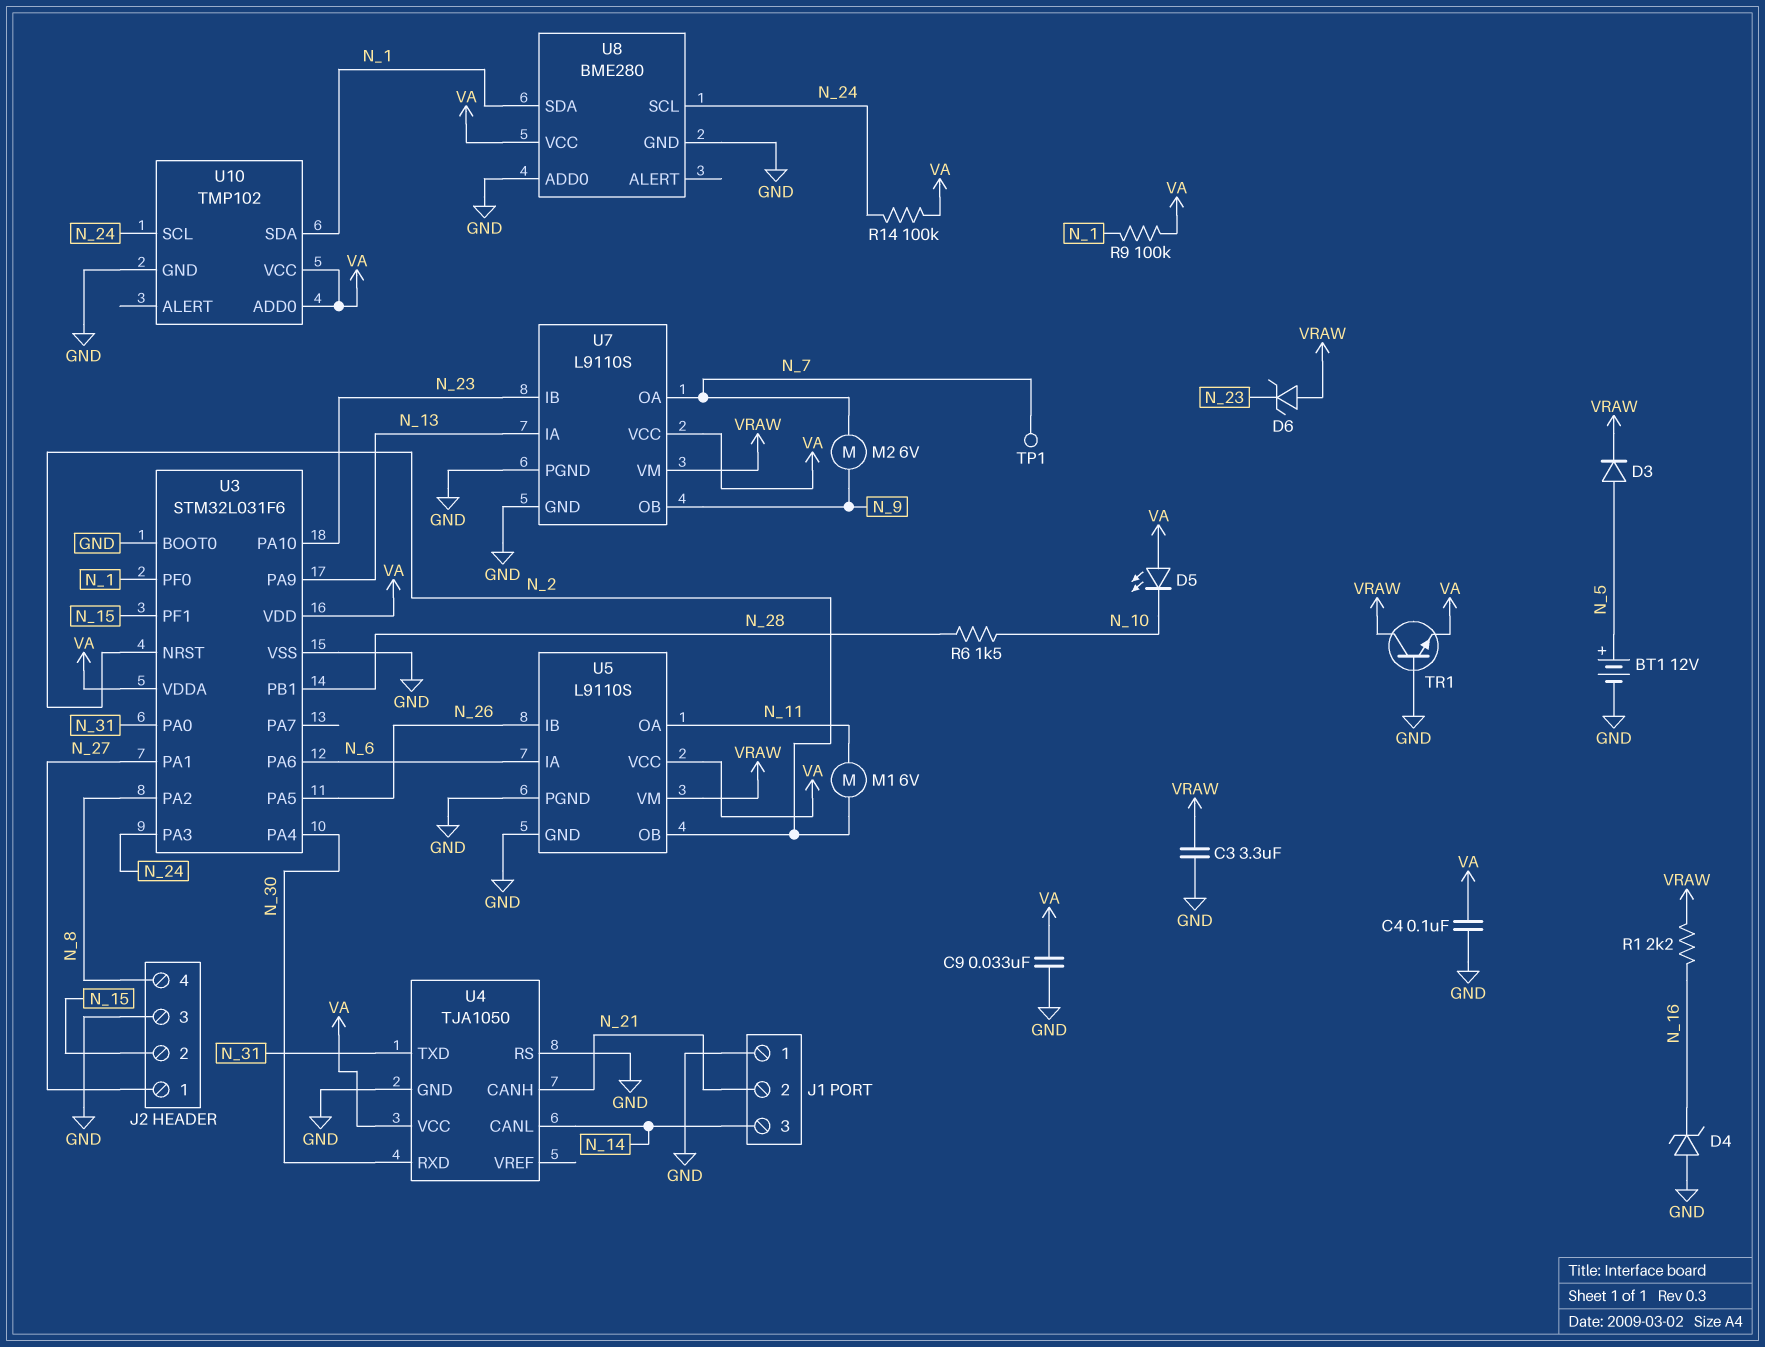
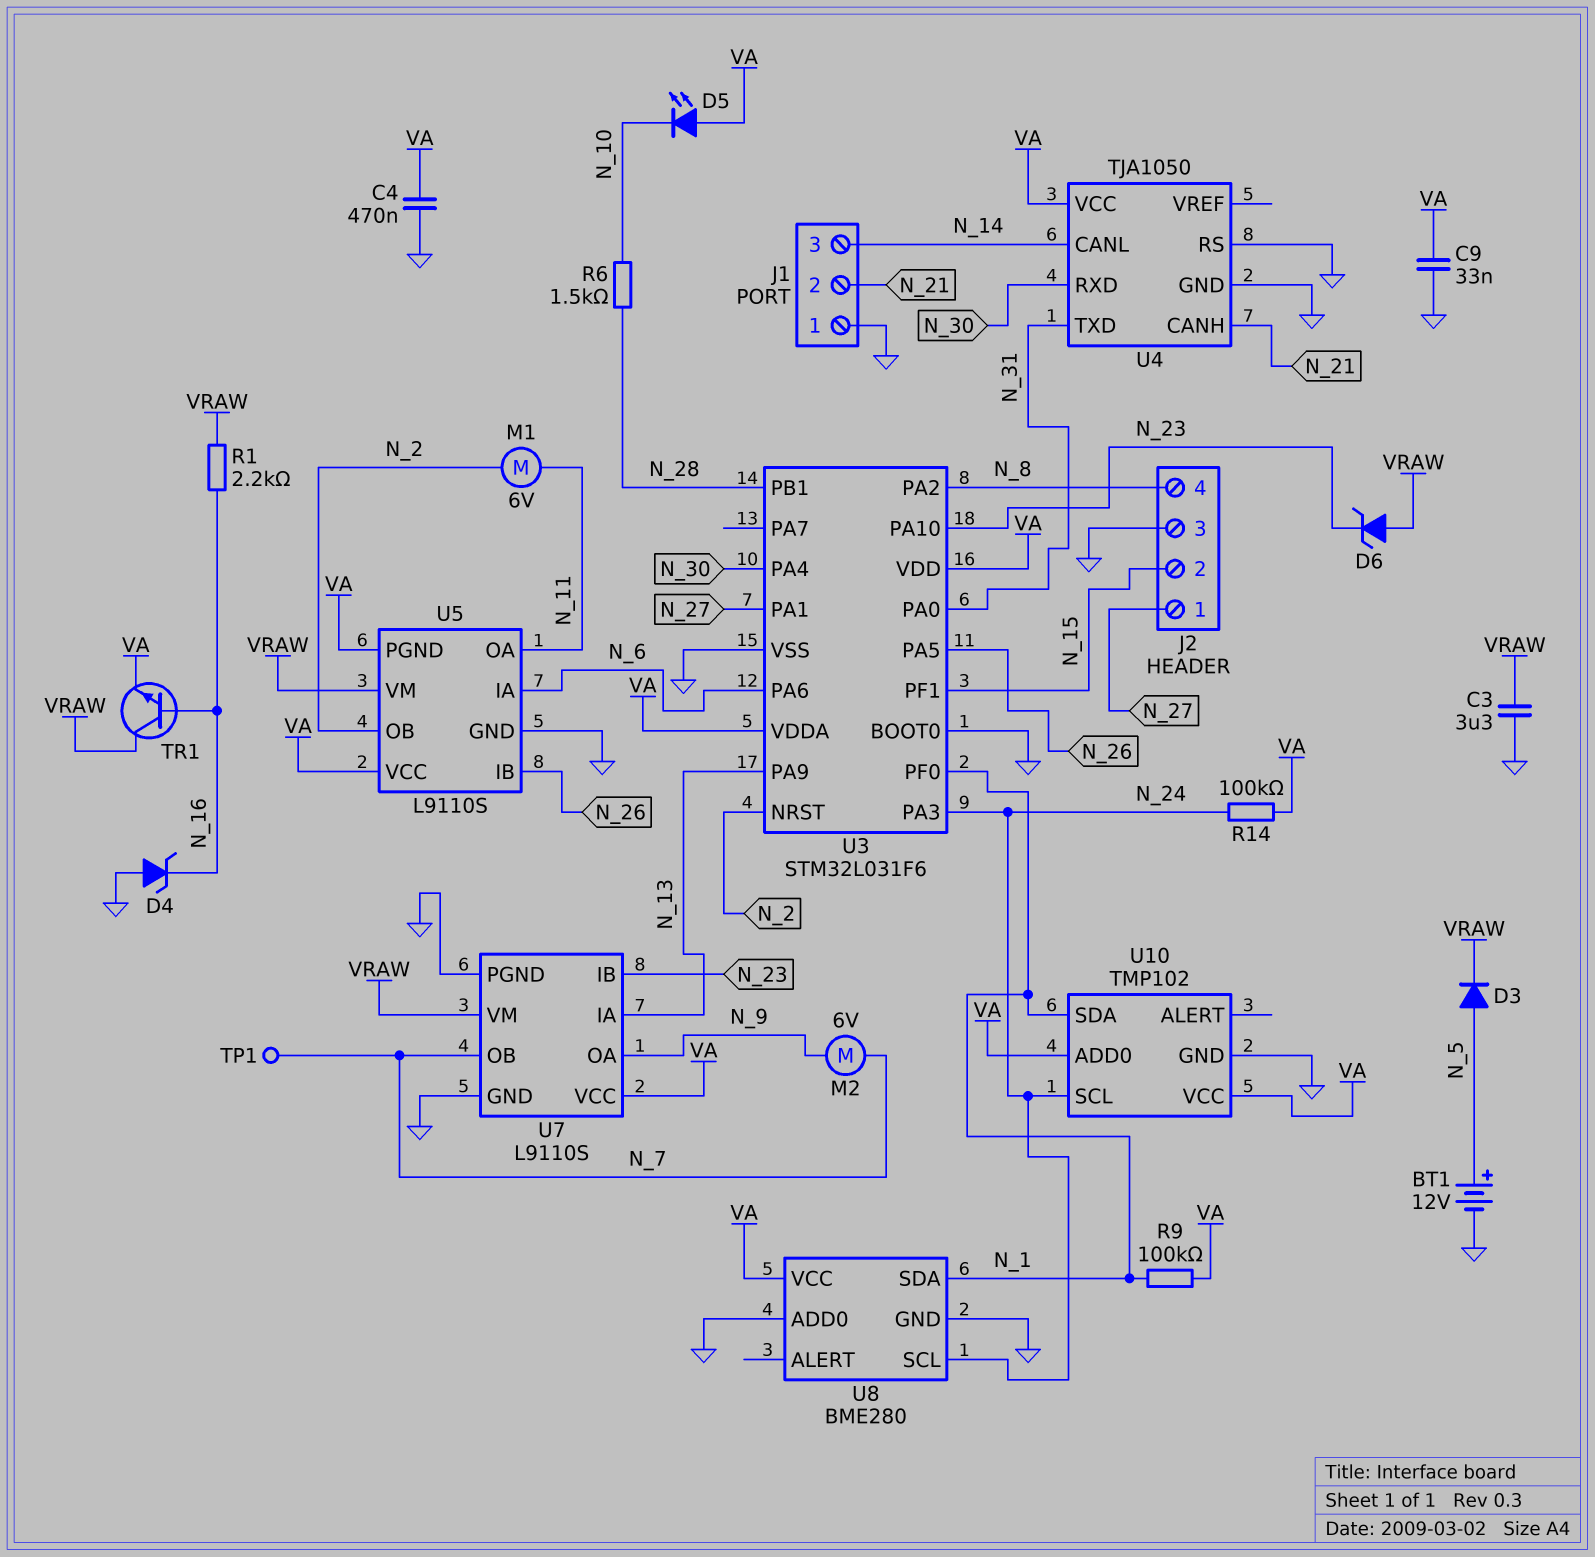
C4: 100nF (GND, VA) -> 470nF (GND, VA)
TR1: NPN (B GND, C VRAW, E VA) -> NPN (B N_16, C VRAW, E VA)
U5 pin PGND: GND -> VA
U7 pin OA: N_7 -> N_9
U7 pin OB: N_9 -> N_7

